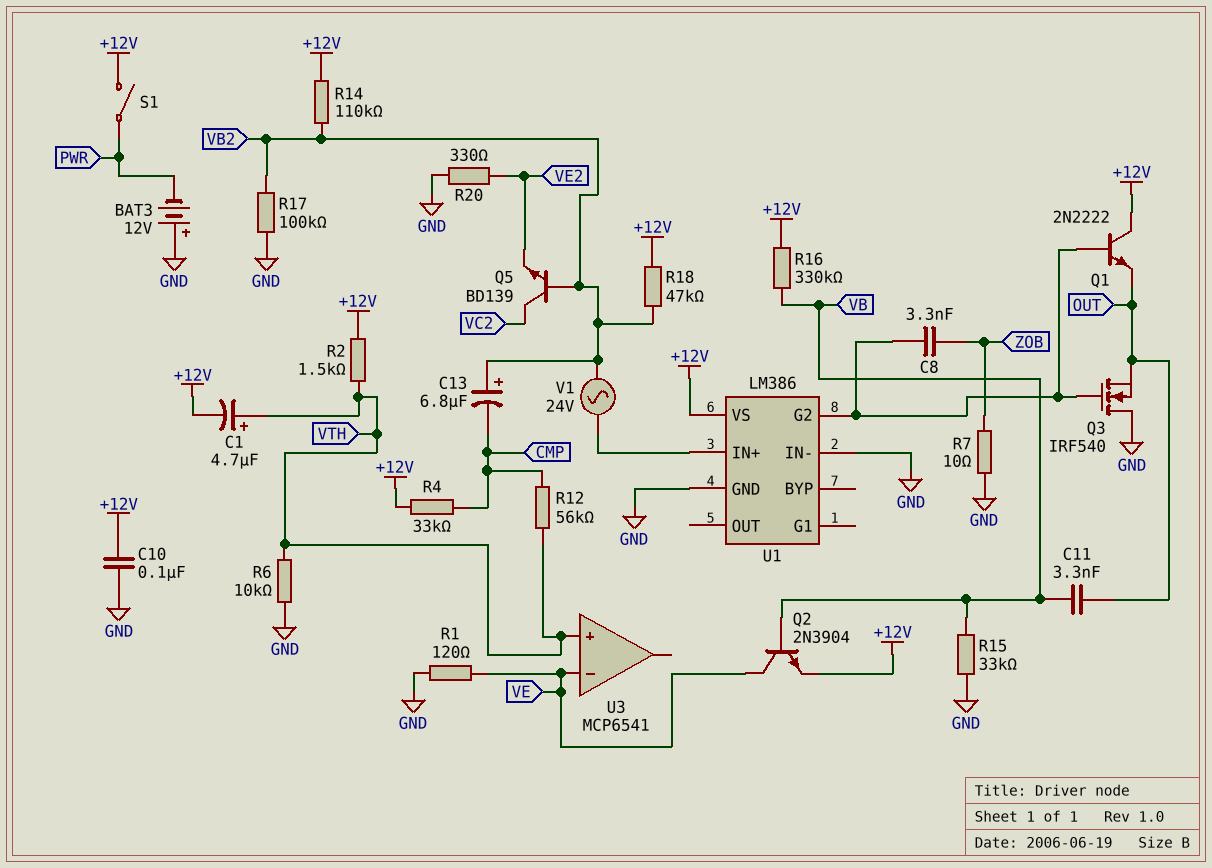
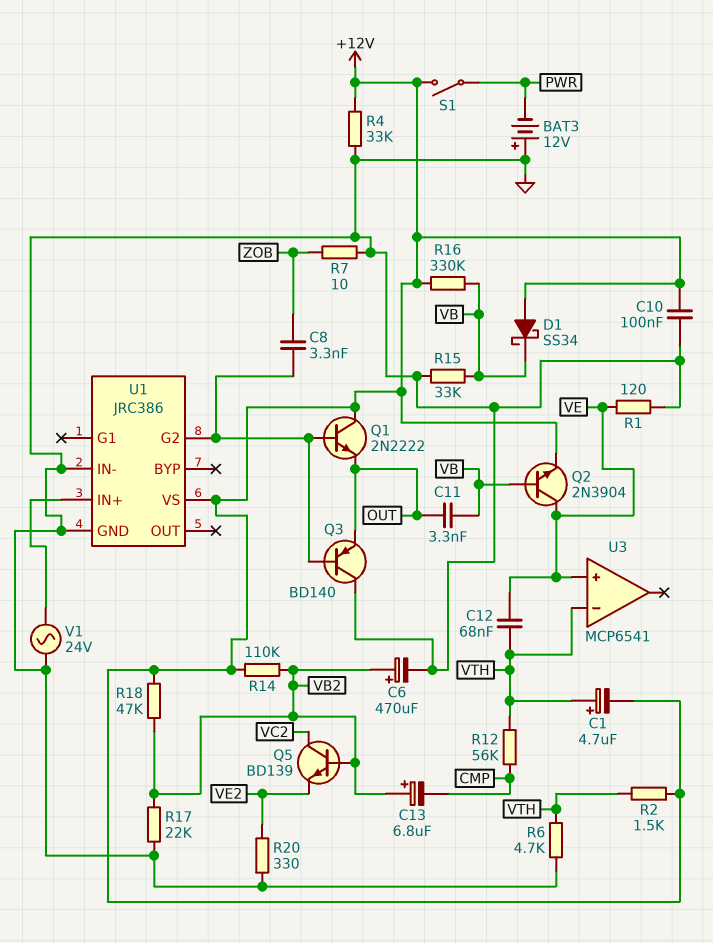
C6: none -> 470uF (plus VB2, minus GND)
C12: none -> 68nF (VE, VTH)
D1: none -> schottky SS34 (A +12V, K VB)
Q3: NMOS IRF540 (G U1/G2, D GND, S OUT) -> PNP BD140 (B U1/G2, C GND, E OUT)
R4: 33k (+12V, CMP) -> 33k (+12V, GND)
R6: 10k (GND, VTH) -> 4.7k (GND, VTH)
R17: 100k (GND, VB2) -> 22k (GND, VB2)
U1: LM386 -> JRC386
U3 pin in+: VTH -> VE
U3 pin in-: VE -> VTH
V1: AC 24V (U1/IN+, VB2) -> AC 24V (GND, U1/IN+)

